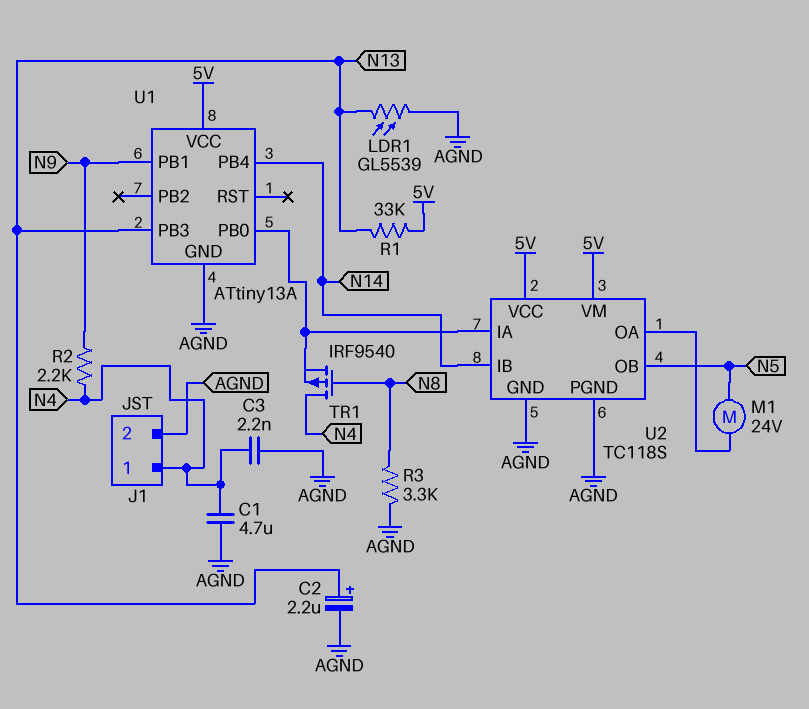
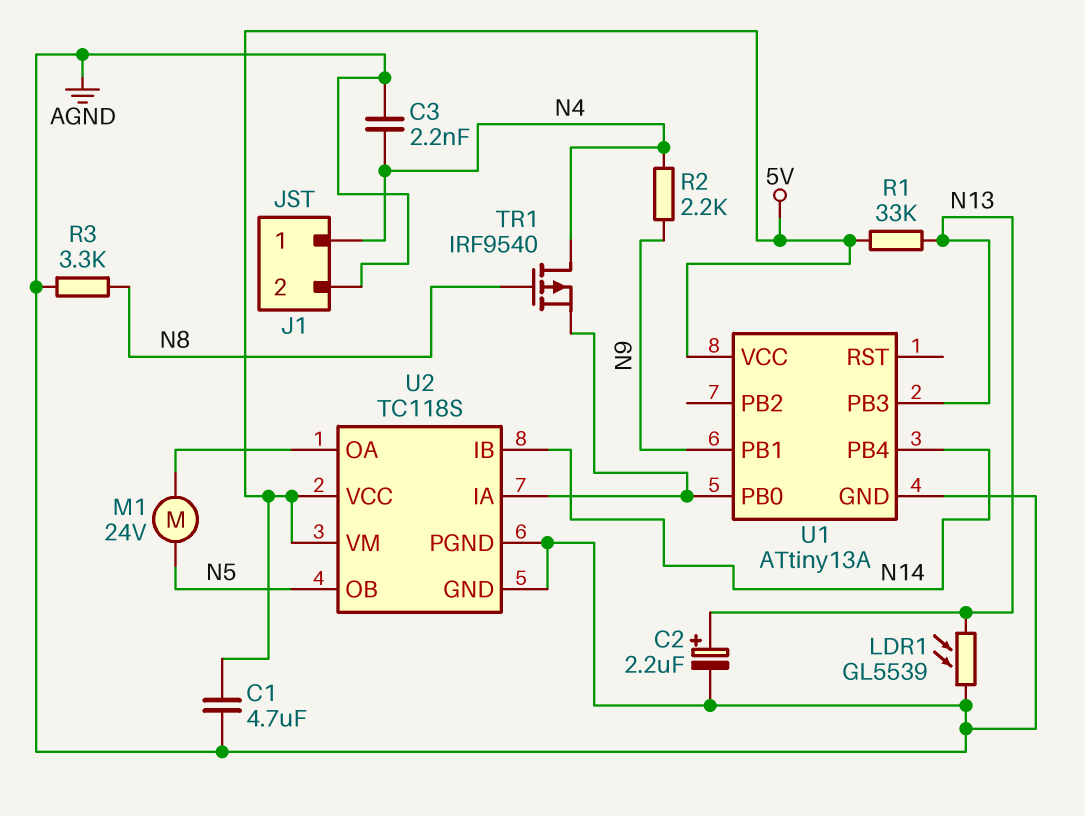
C1: 4.7uF (AGND, N4) -> 4.7uF (5V, AGND)

